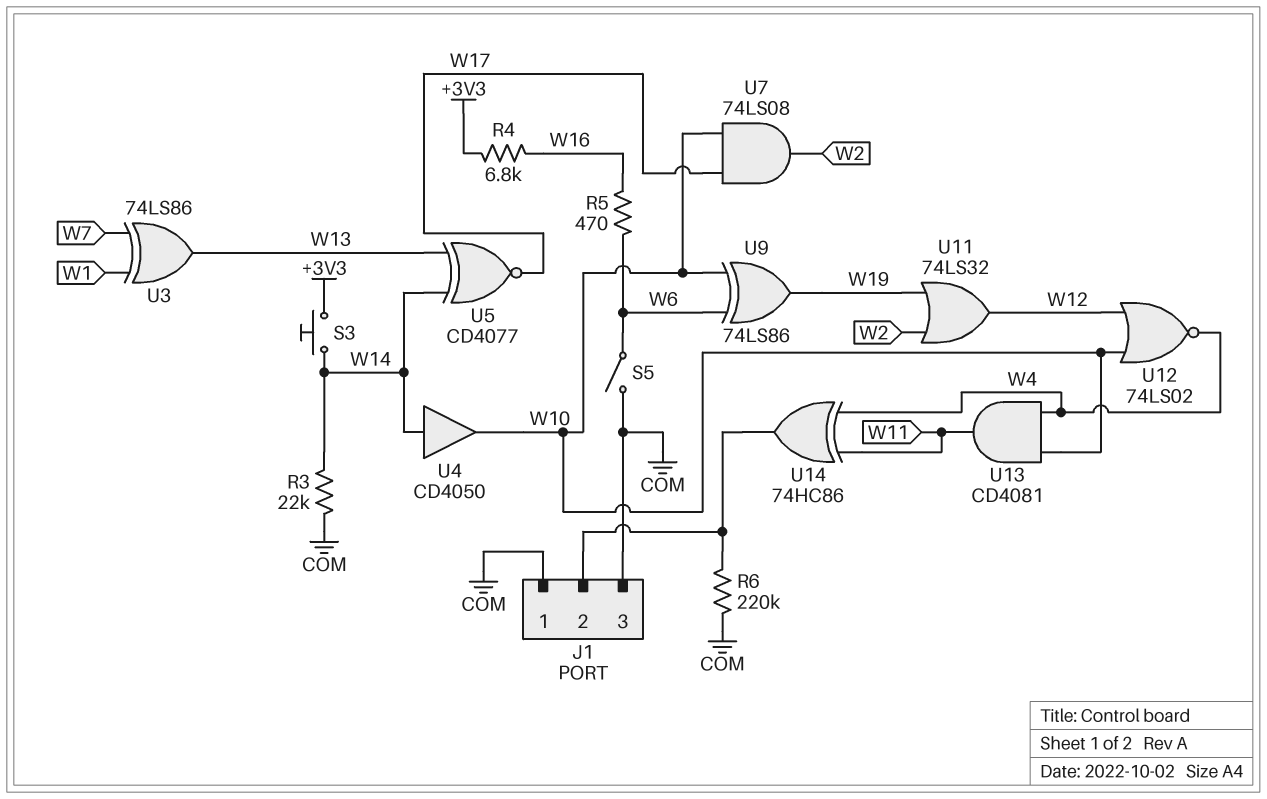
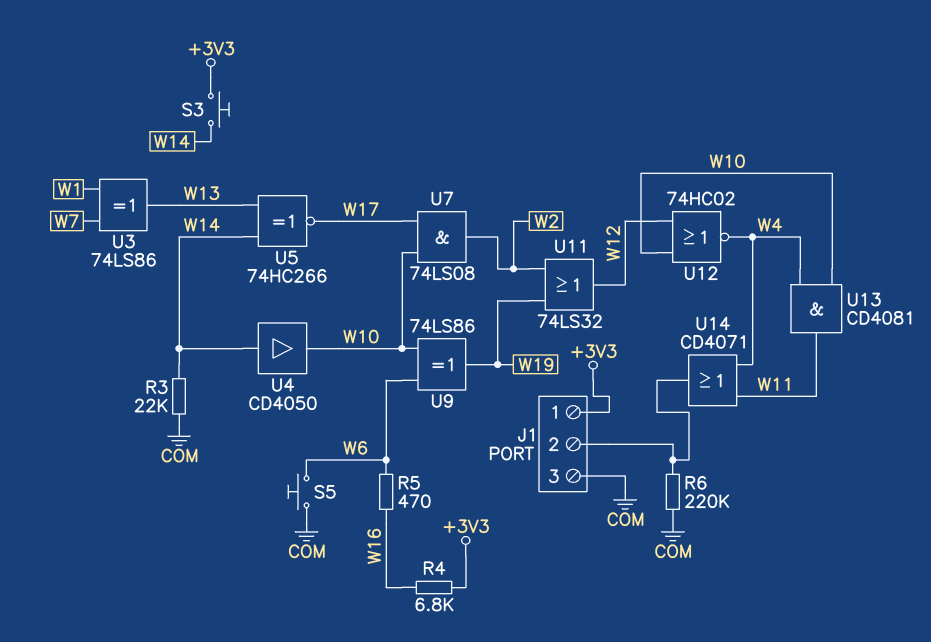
J1 pin 1: COM -> +3V3
S5: switch (COM, W6) -> button (COM, W6)
U5: XNOR CD4077 (in W13, in W14, out W17) -> XNOR 74HC266 (in W13, in W14, out W17)
U12: NOR 74LS02 (in W10, in W12, out W4) -> NOR 74HC02 (in W10, in W12, out W4)
U14: XOR 74HC86 (in W4, in W11, out J1/2) -> OR CD4071 (in W4, in W11, out J1/2)

